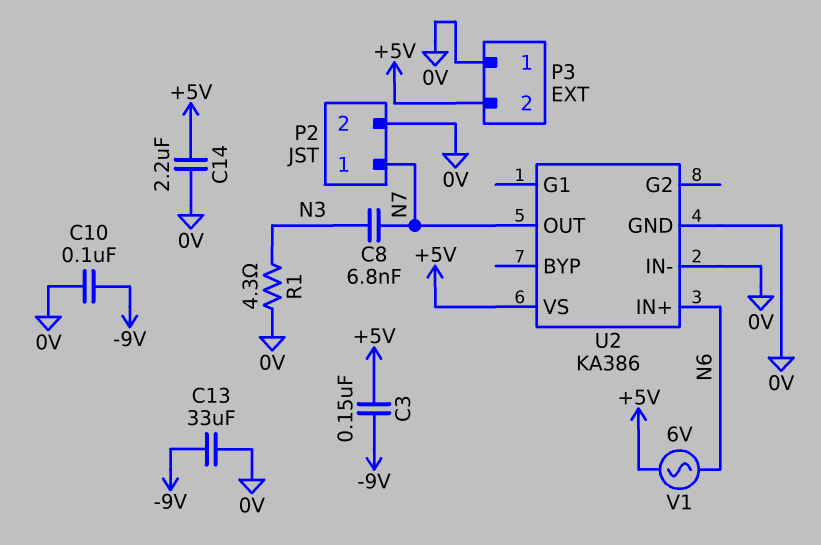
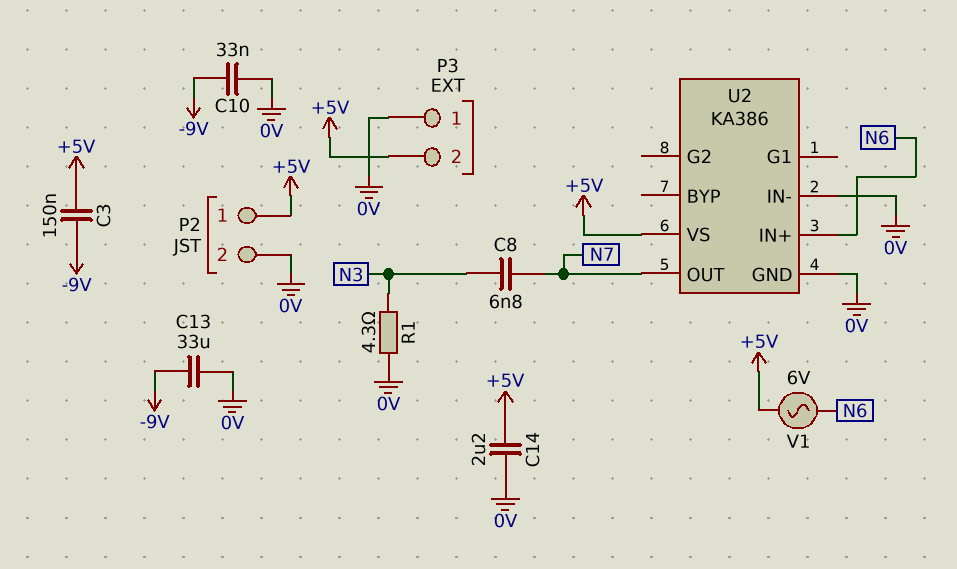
C10: 100nF (-9V, 0V) -> 33nF (-9V, 0V)
P2 pin 1: N7 -> +5V

